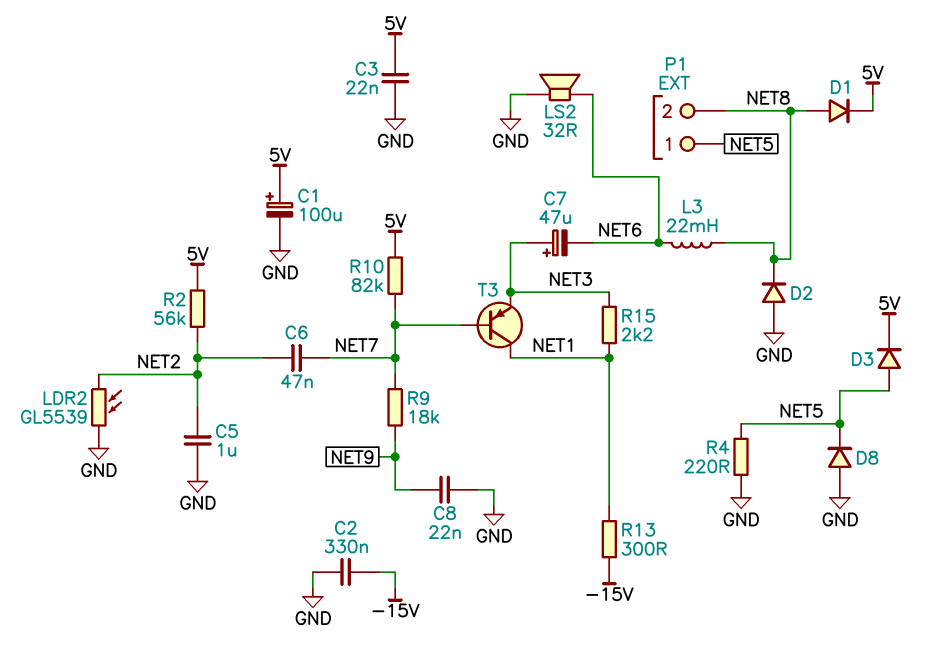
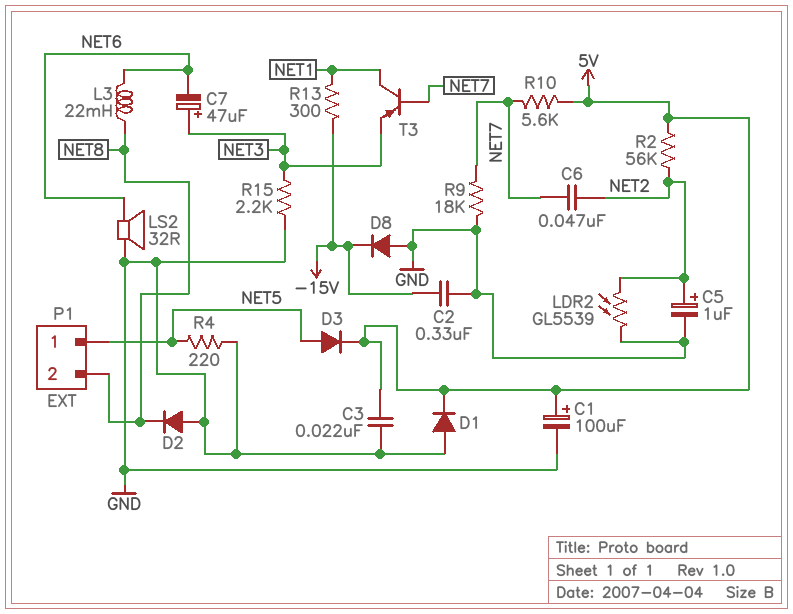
C5: 1uF (GND, NET2) -> 1uF (plus NET2, minus GND)
C8: 22nF (GND, NET9) -> none
D1: diode (A NET8, K 5V) -> diode (A GND, K 5V)
D8: diode (A GND, K NET5) -> diode (A GND, K -15V)
R9: 18k (NET7, NET9) -> 18k (GND, NET7)
R10: 82k (5V, NET7) -> 5.6k (5V, NET7)
R15: 2.2k (NET1, NET3) -> 2.2k (GND, NET3)

